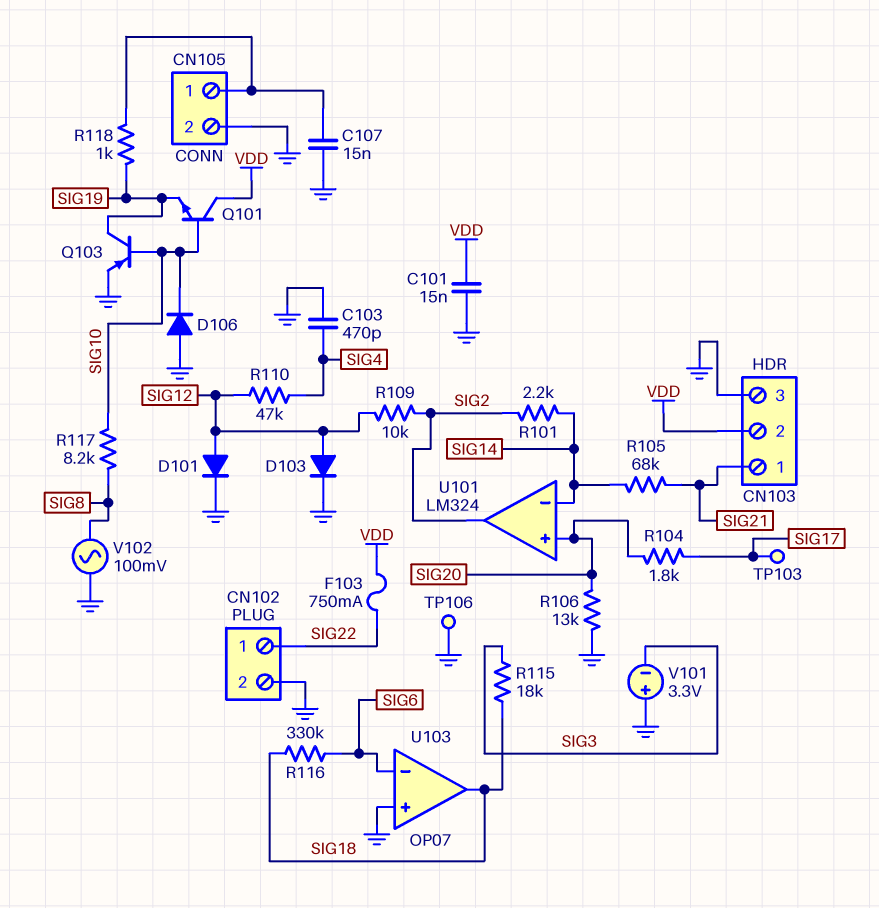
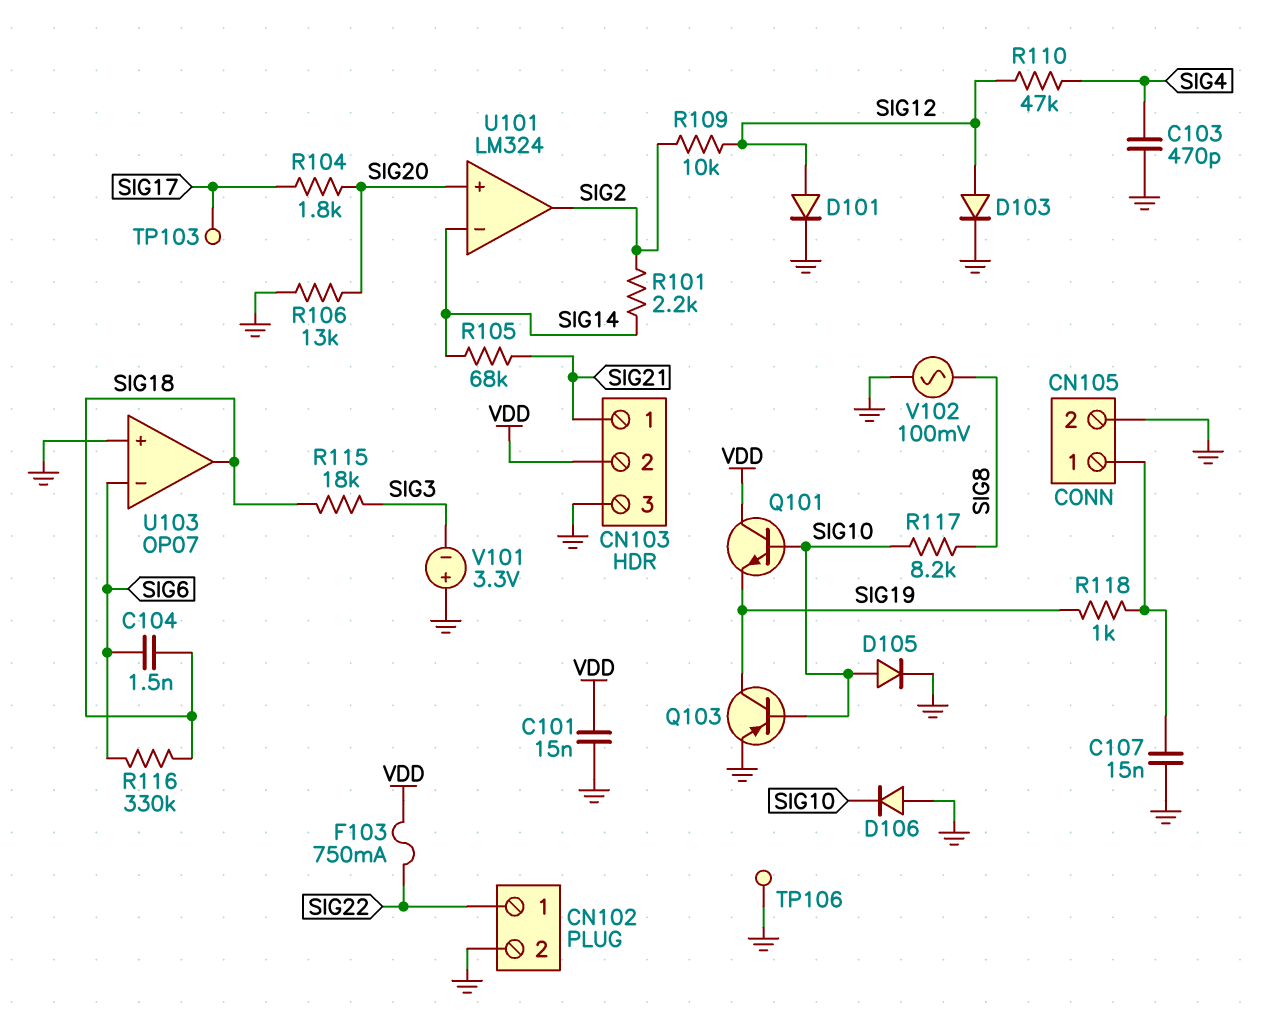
C104: none -> 1.5nF (SIG6, SIG18)
D105: none -> diode (A SIG10, K GND)

